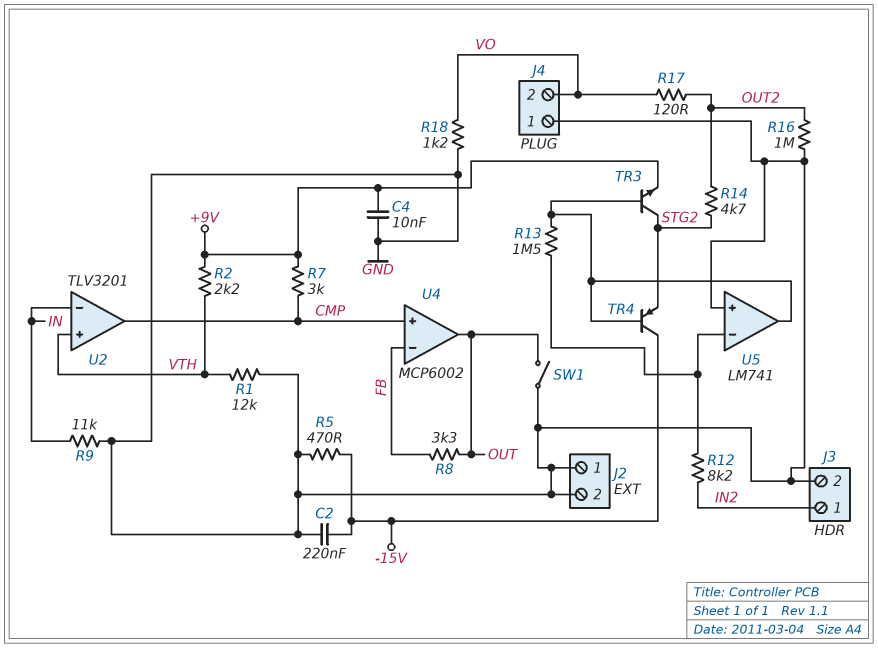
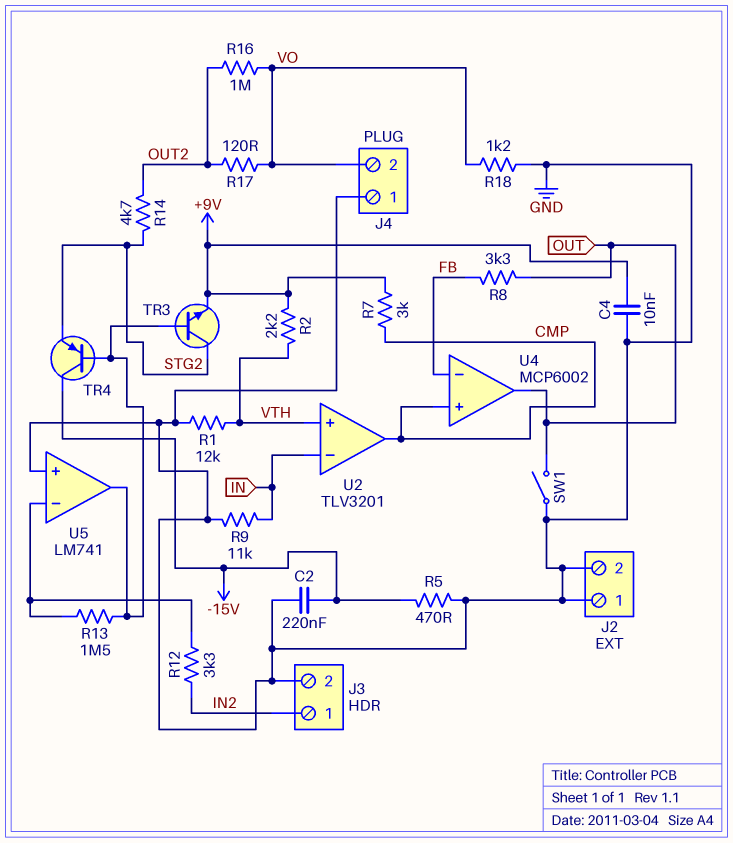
R12: 8.2k (IN2, U5/in-) -> 3.3k (IN2, U5/in-)
R16: 1M (GND, OUT2) -> 1M (OUT2, VO)

